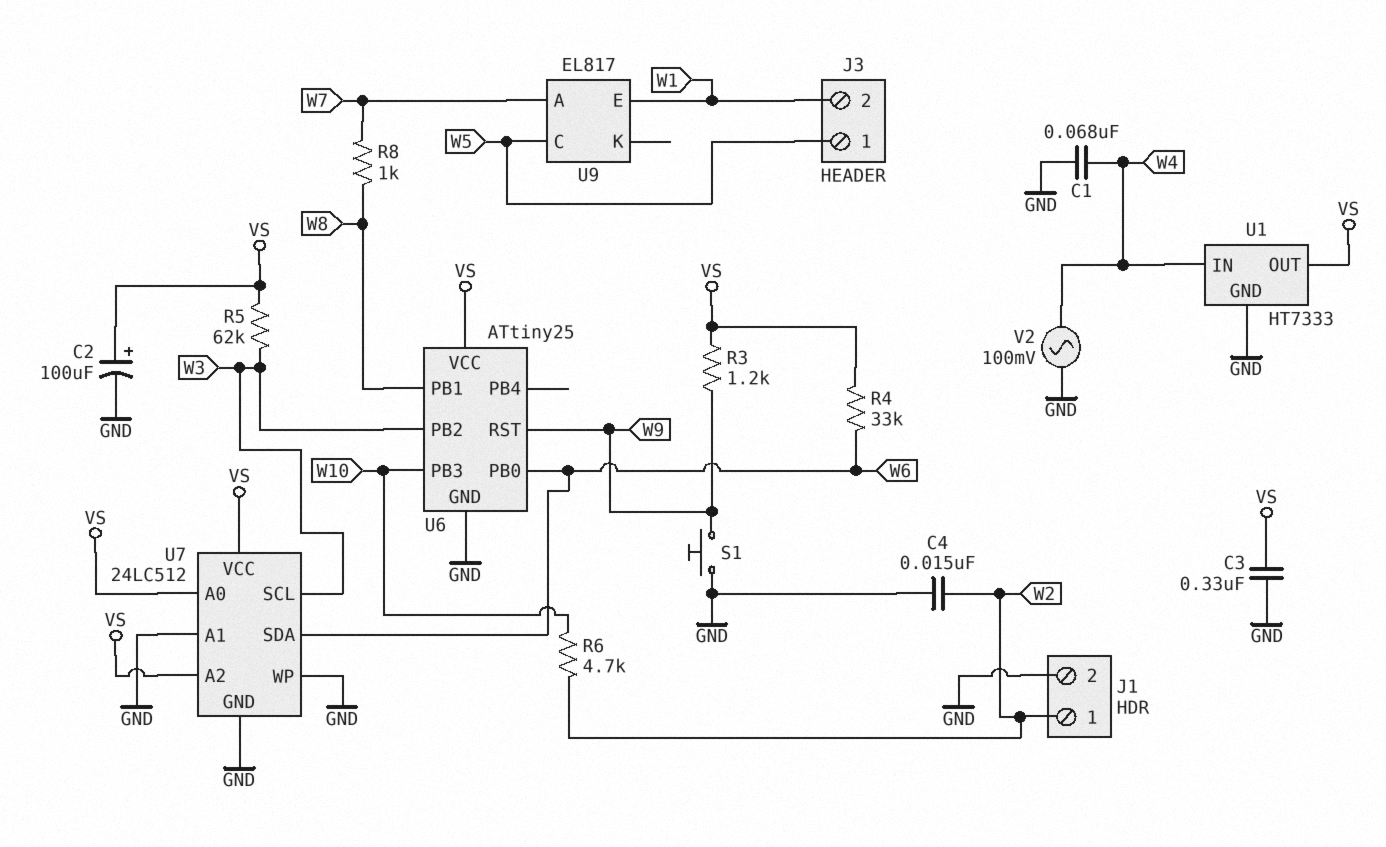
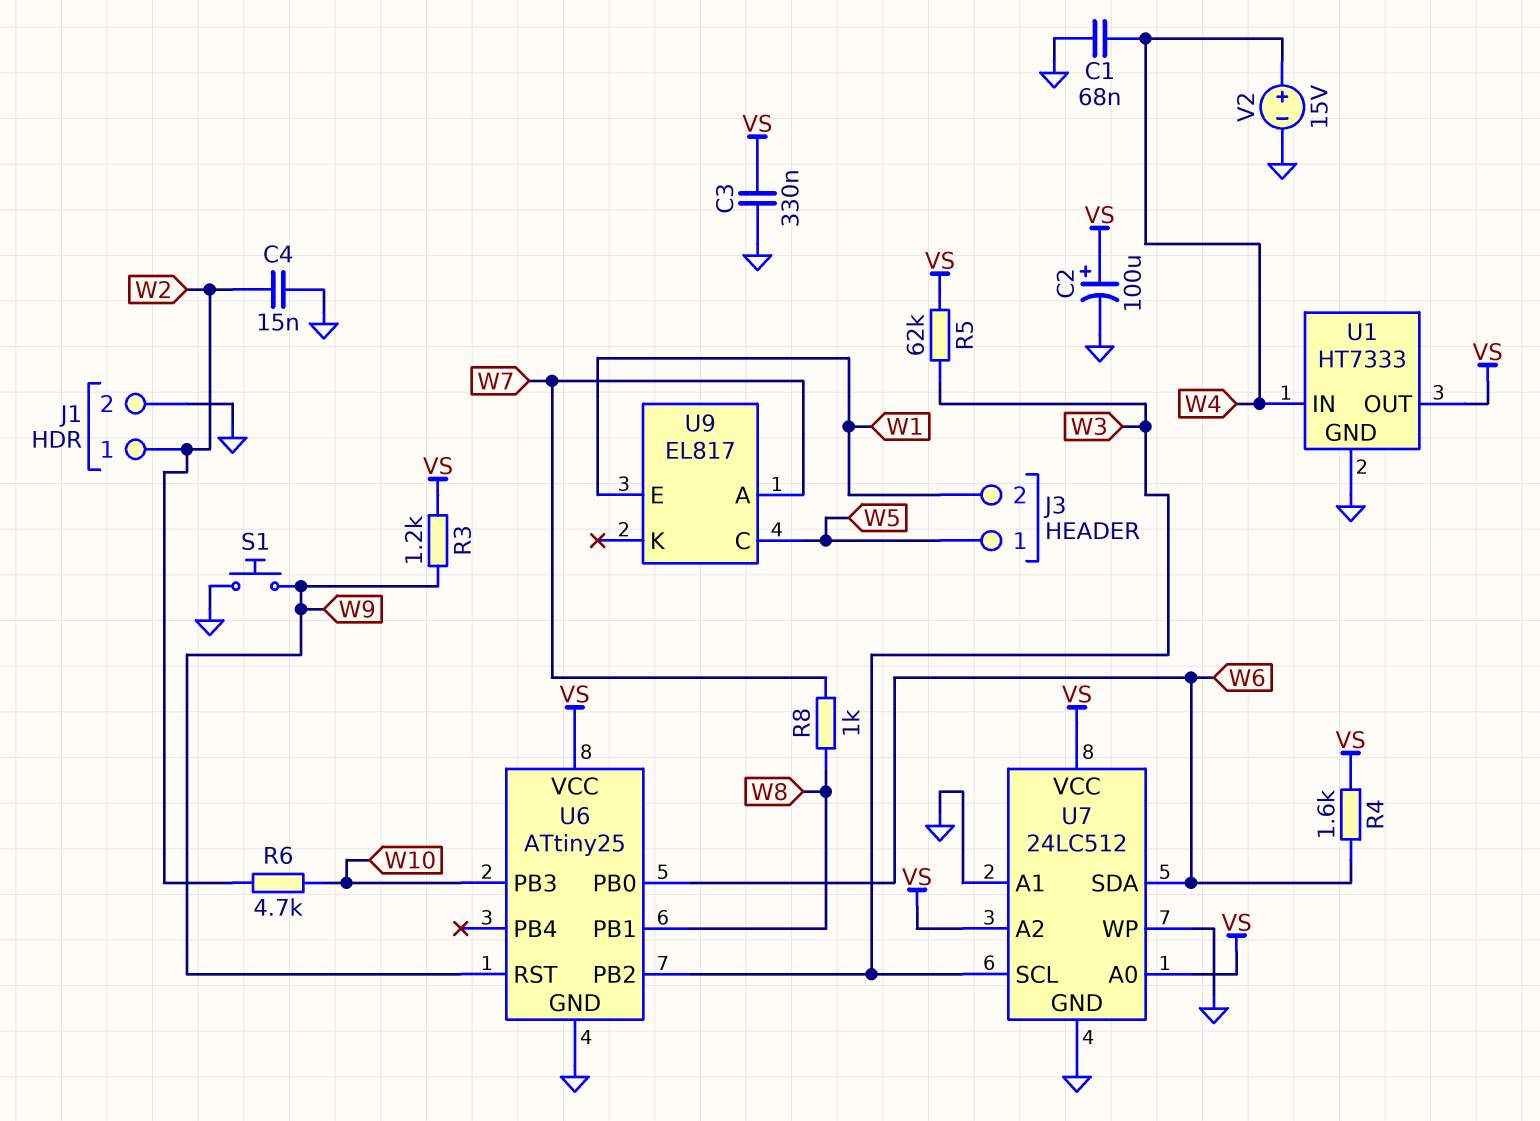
R4: 33k (VS, W6) -> 1.6k (VS, W6)
V2: AC 100mV (GND, W4) -> 15V (plus W4, minus GND)

